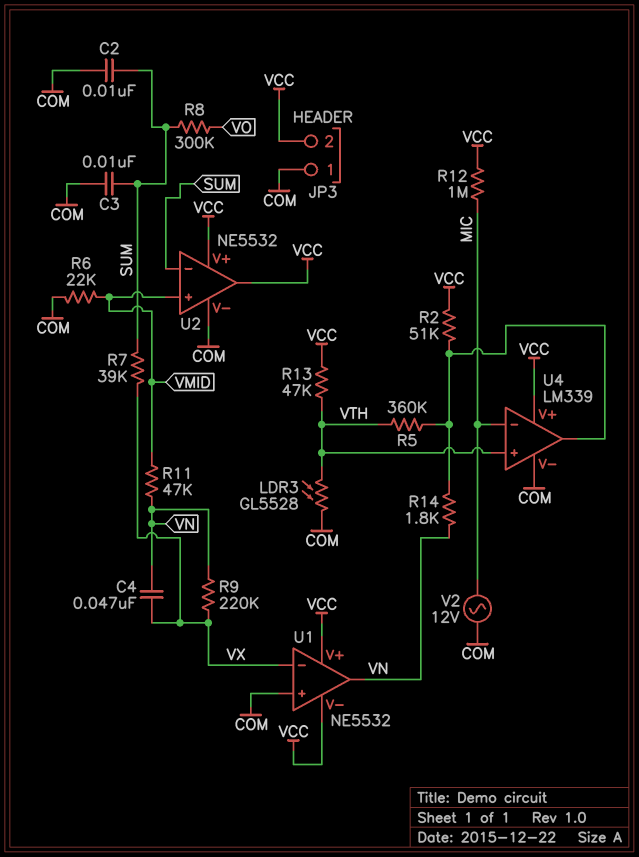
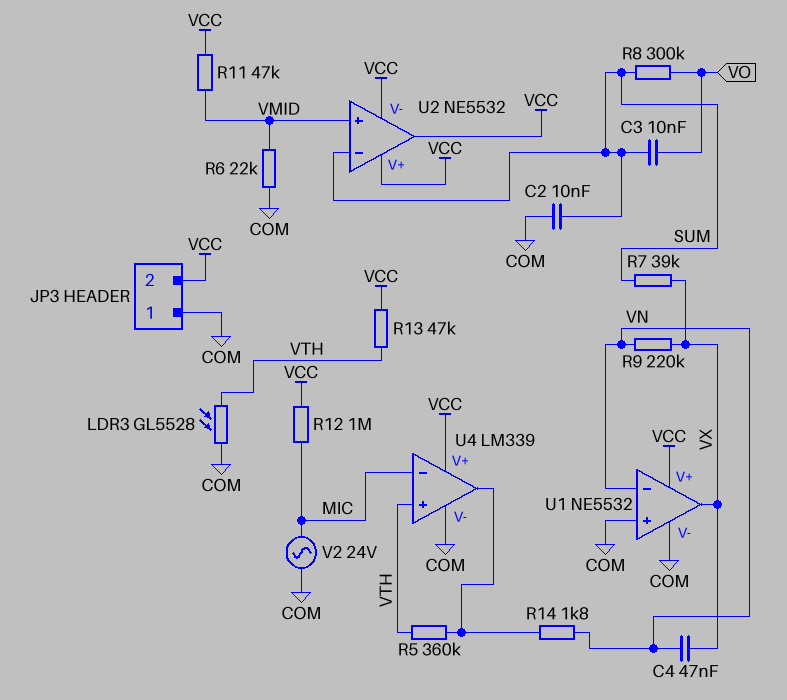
C3: 10nF (COM, SUM) -> 10nF (SUM, VO)
R2: 51k (U4/out, VCC) -> none
R11: 47k (VMID, VN) -> 47k (VCC, VMID)
U1 pin V-: VCC -> COM
U1 pin in-: VX -> VN
U1 pin out: VN -> VX
U2 pin V-: COM -> VCC
V2: AC 12V (COM, MIC) -> AC 24V (COM, MIC)

